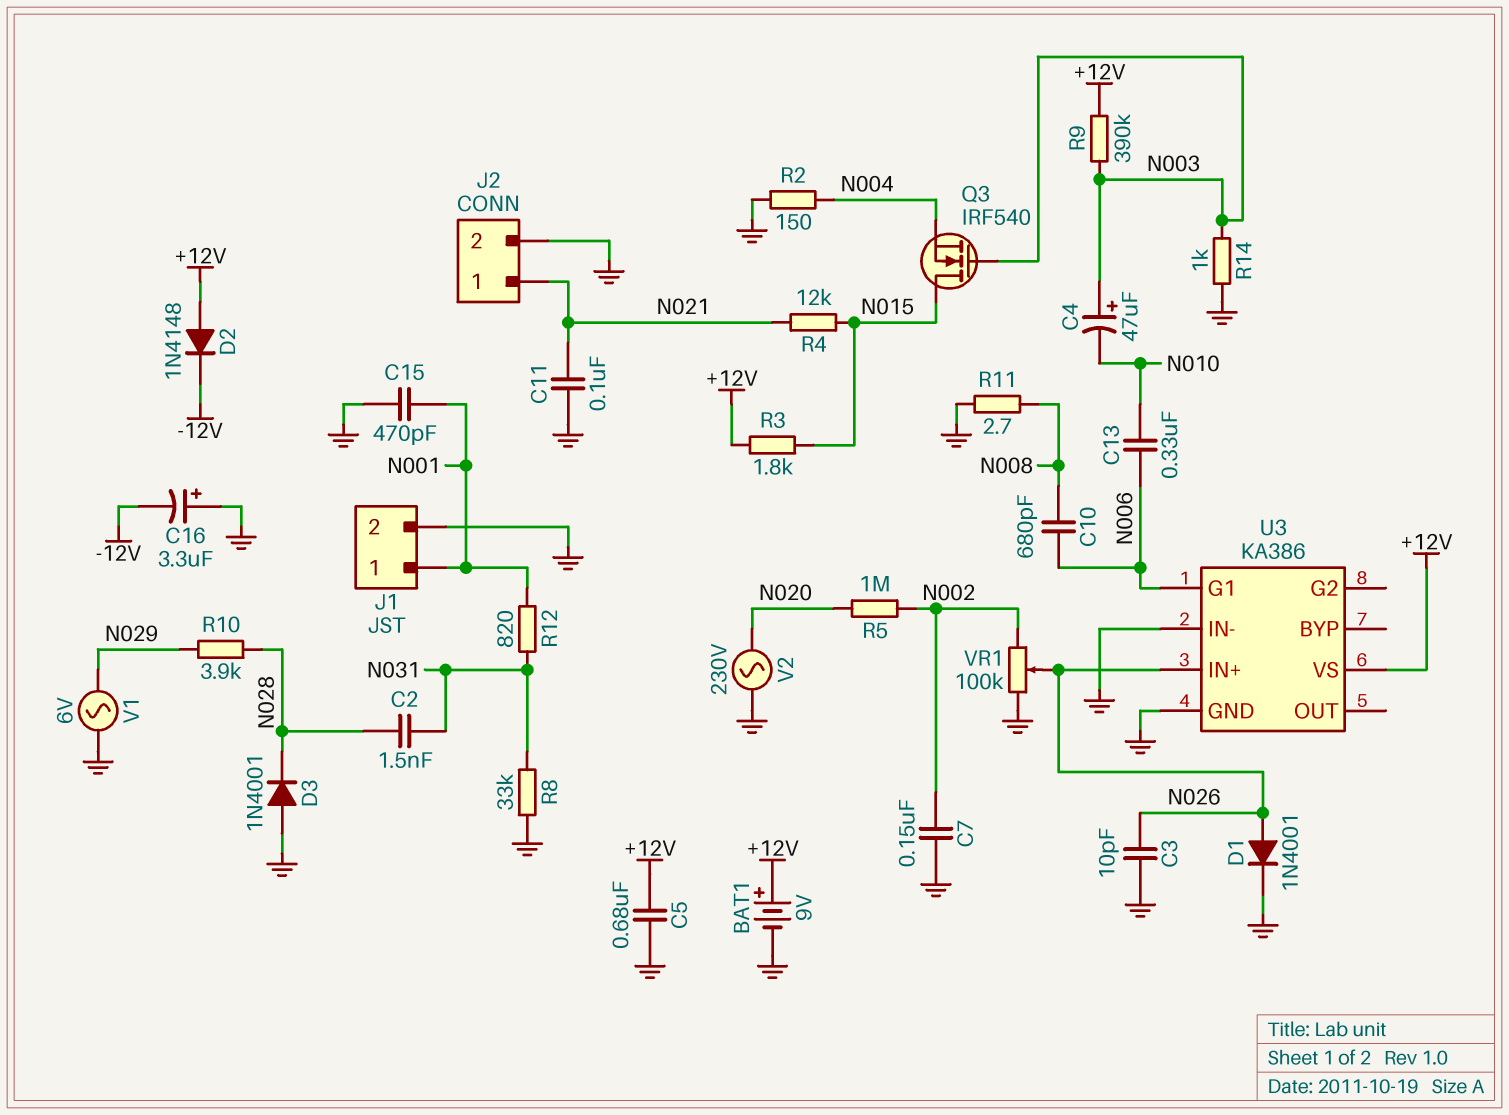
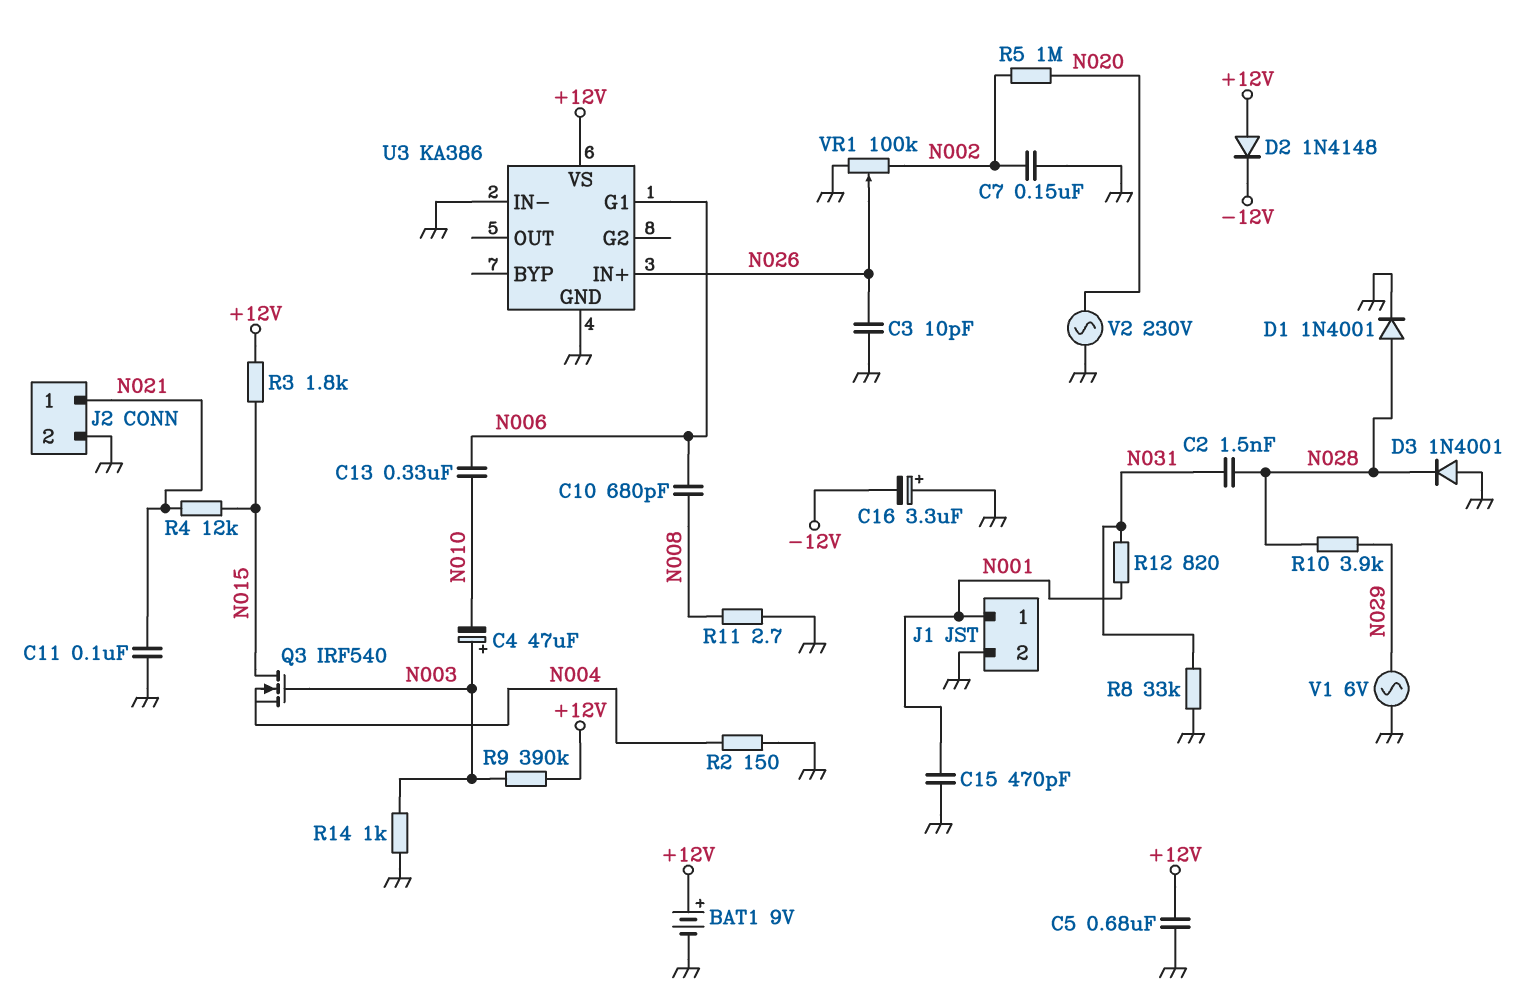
D1: diode 1N4001 (A N026, K GND) -> diode 1N4001 (A N028, K GND)

